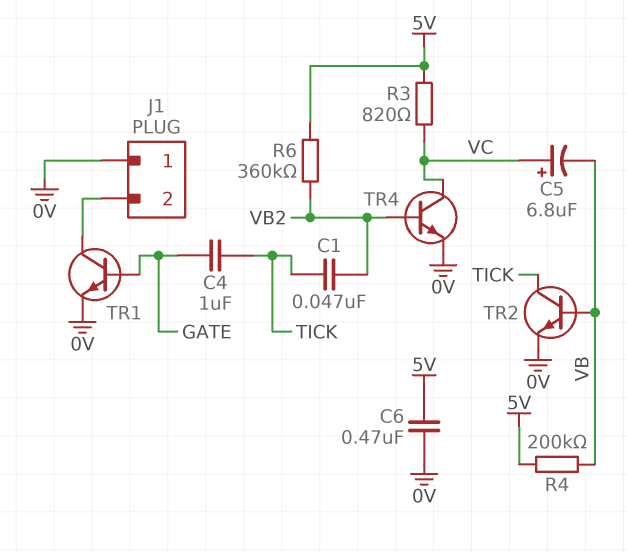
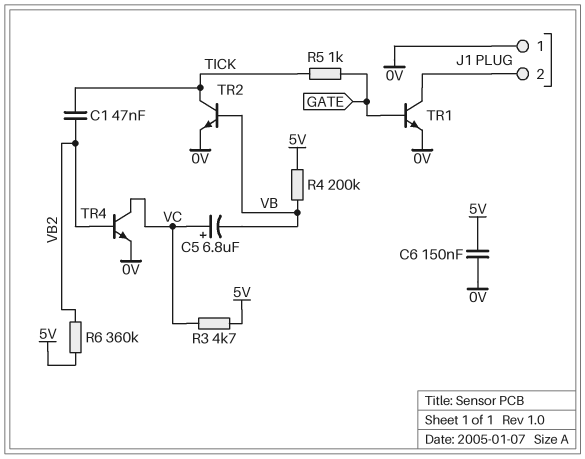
C4: 1uF (GATE, TICK) -> none
C6: 470nF (0V, 5V) -> 150nF (0V, 5V)
R3: 820 (5V, VC) -> 4.7k (5V, VC)
R5: none -> 1k (GATE, TICK)

